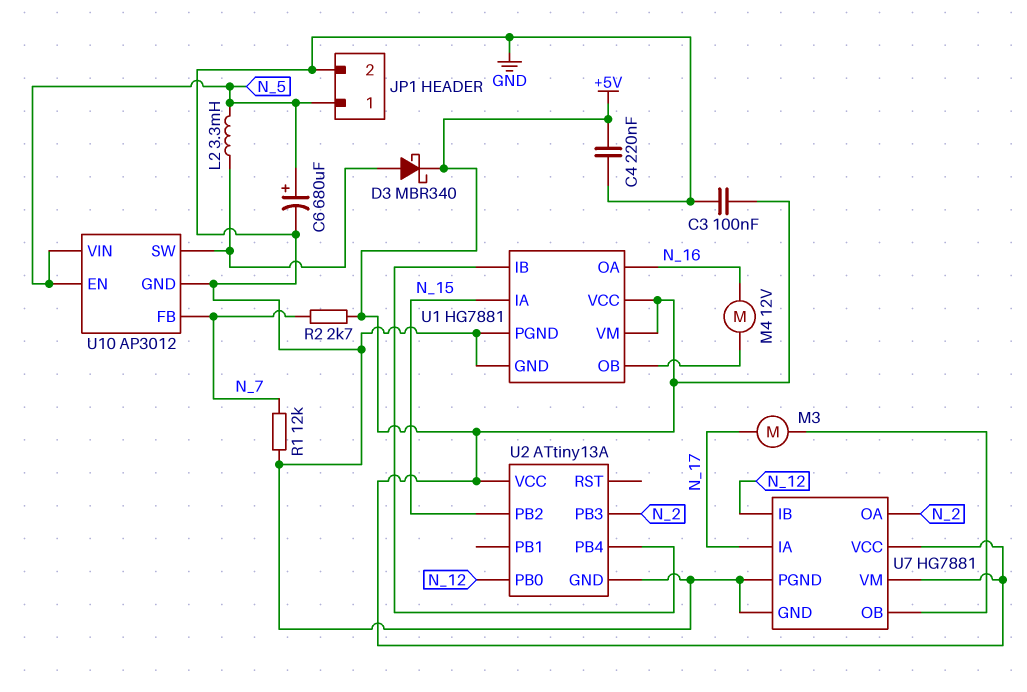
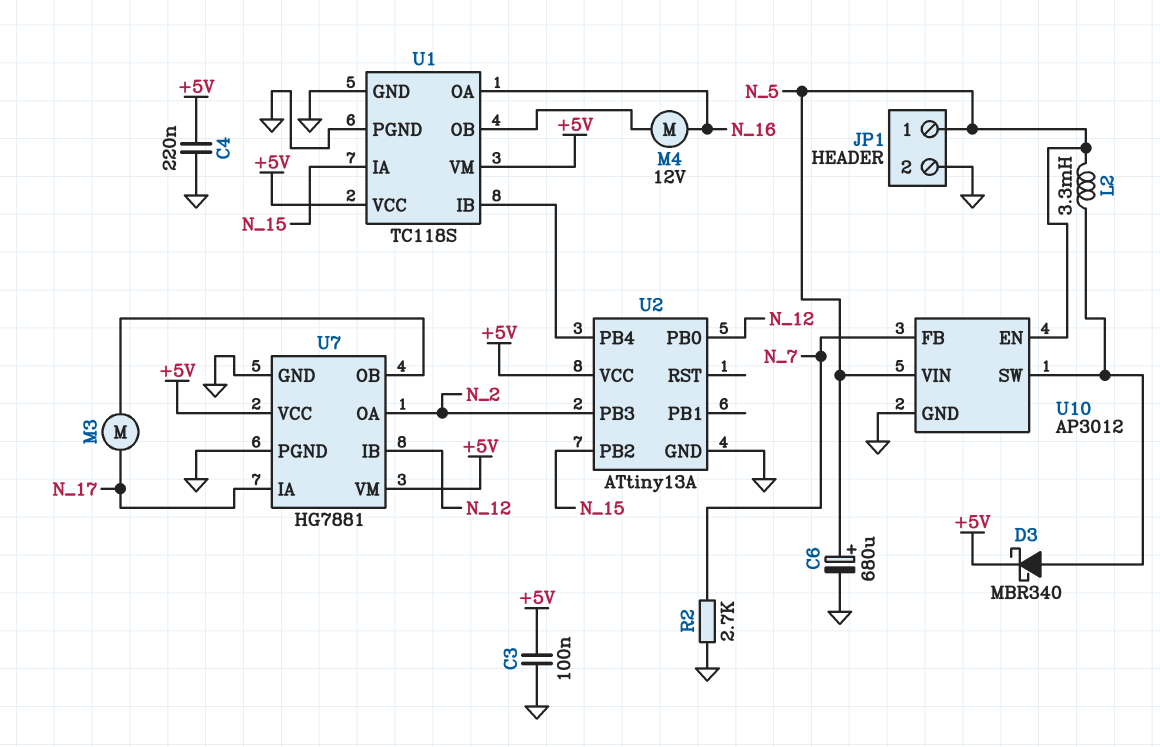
R1: 12k (GND, N_7) -> none
R2: 2.7k (+5V, N_7) -> 2.7k (GND, N_7)
U1: HG7881 -> TC118S

